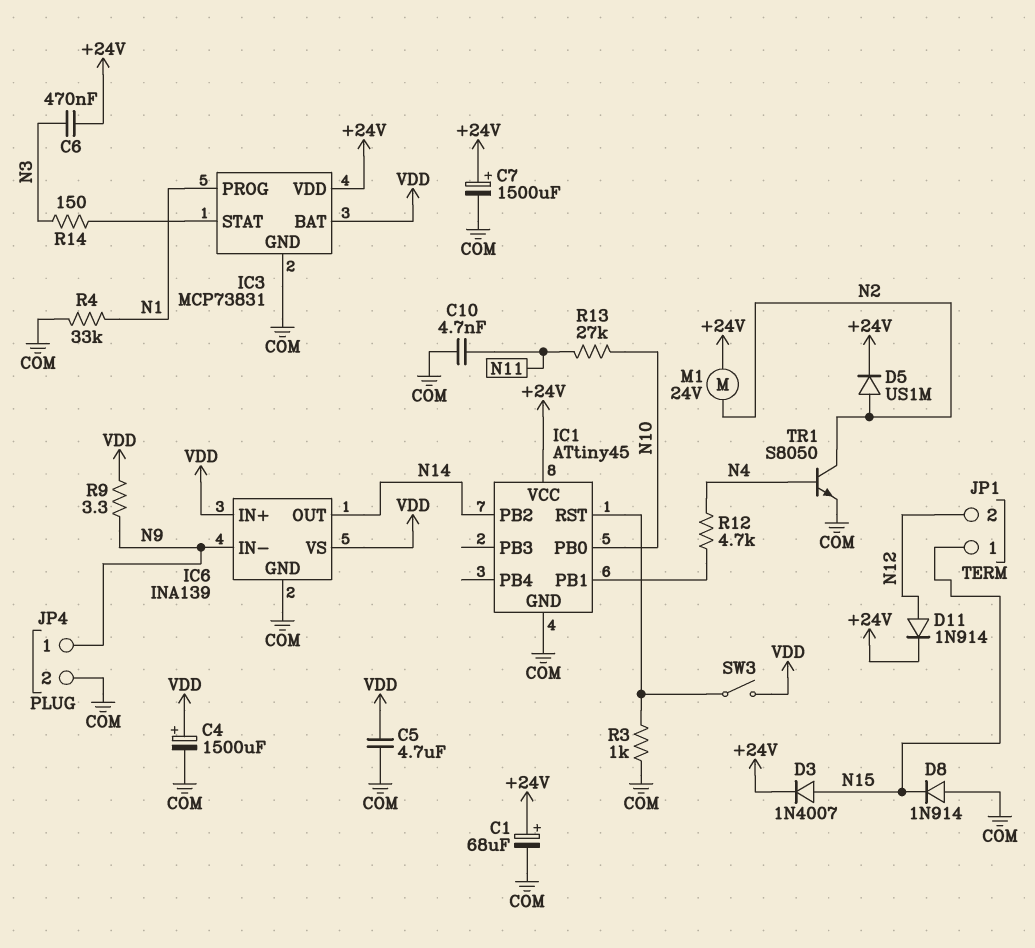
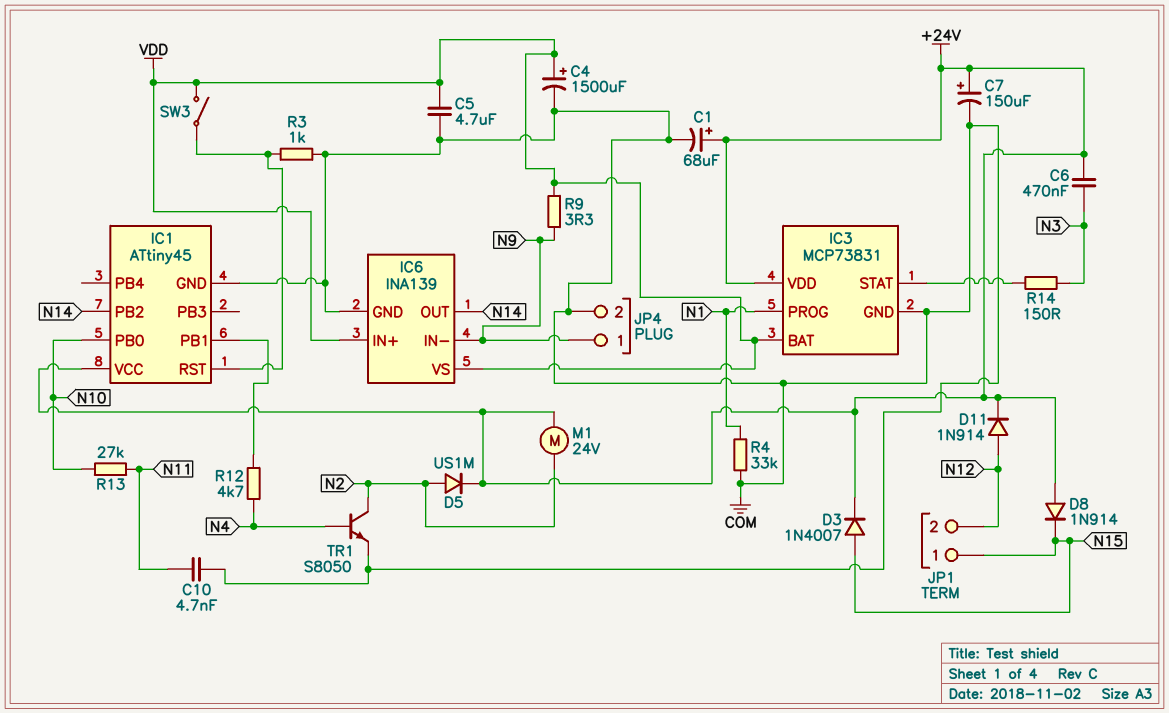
C7: 1500uF (plus +24V, minus COM) -> 150uF (plus +24V, minus COM)
D8: diode 1N914 (A COM, K N15) -> diode 1N914 (A +24V, K N15)

